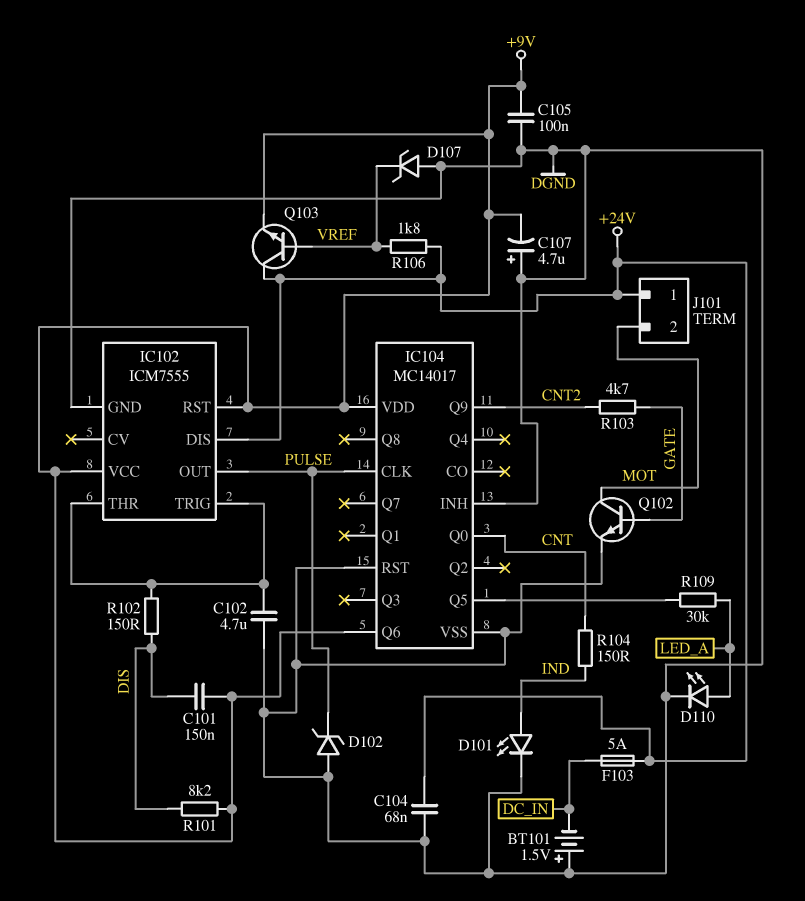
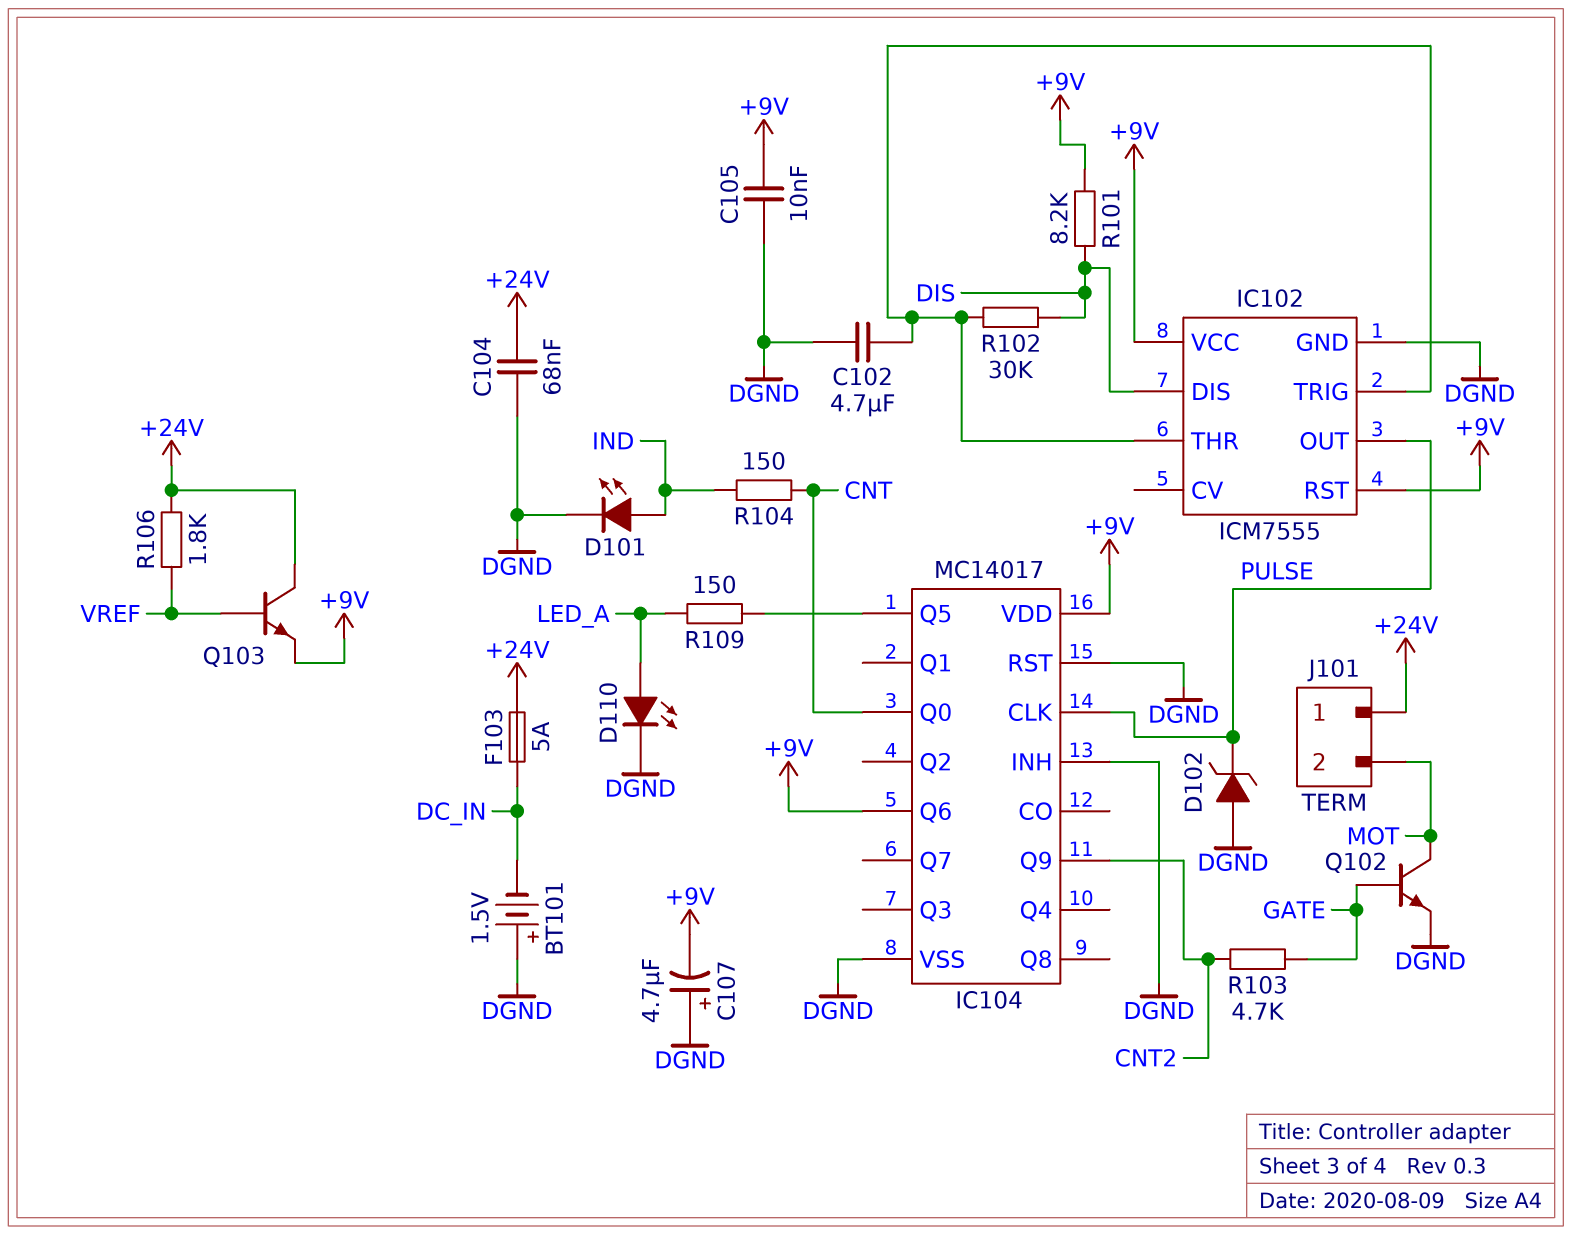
C101: 150nF (+9V, DIS) -> none
C105: 100nF (+9V, DGND) -> 10nF (+9V, DGND)
D107: zener (A DGND, K VREF) -> none
IC102 pin DIS: +24V -> DIS
R102: 150 (DIS, IC102/THR) -> 30k (DIS, IC102/THR)
R109: 30k (IC104/Q5, LED_A) -> 150 (IC104/Q5, LED_A)

